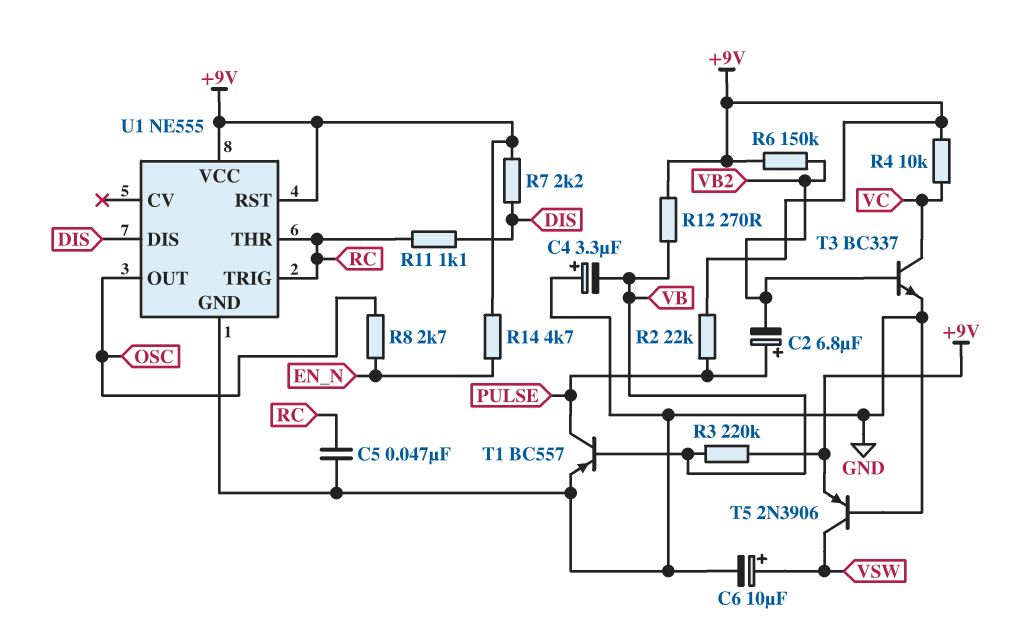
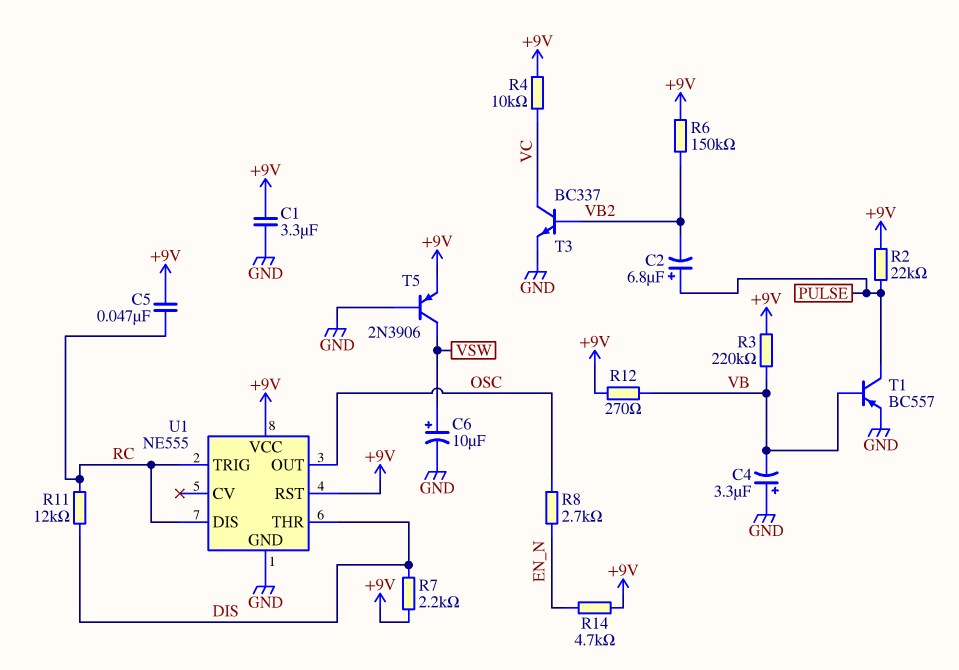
C1: none -> 3.3uF (+9V, GND)
C5: 47nF (GND, RC) -> 47nF (+9V, RC)
R11: 1.1k (DIS, RC) -> 12k (DIS, RC)
U1 pin DIS: DIS -> RC
U1 pin THR: RC -> DIS

